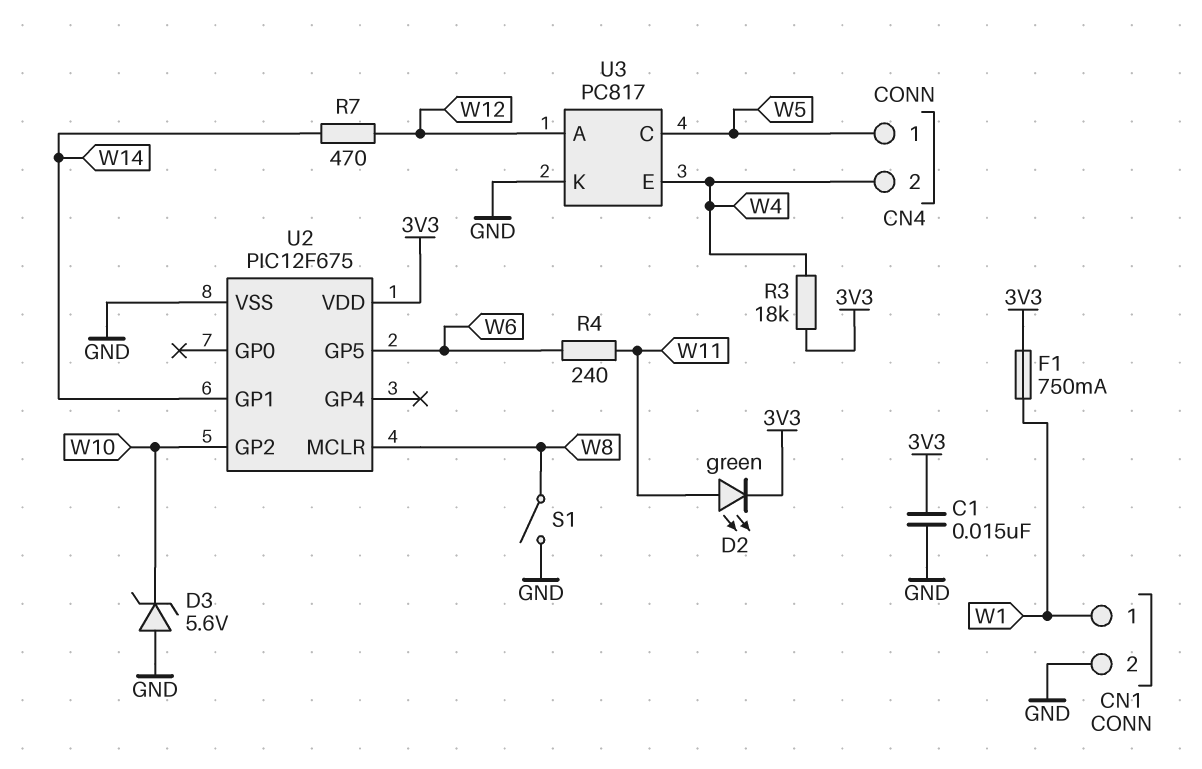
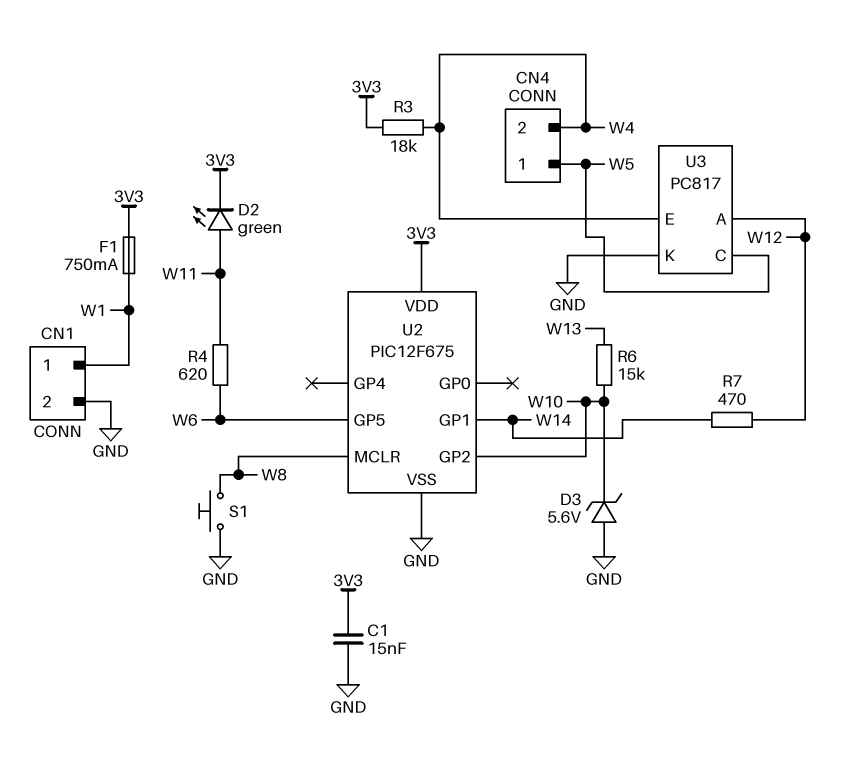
R4: 240 (W6, W11) -> 620 (W6, W11)
R6: none -> 15k (W10, W13)
S1: switch (GND, W8) -> button (GND, W8)

